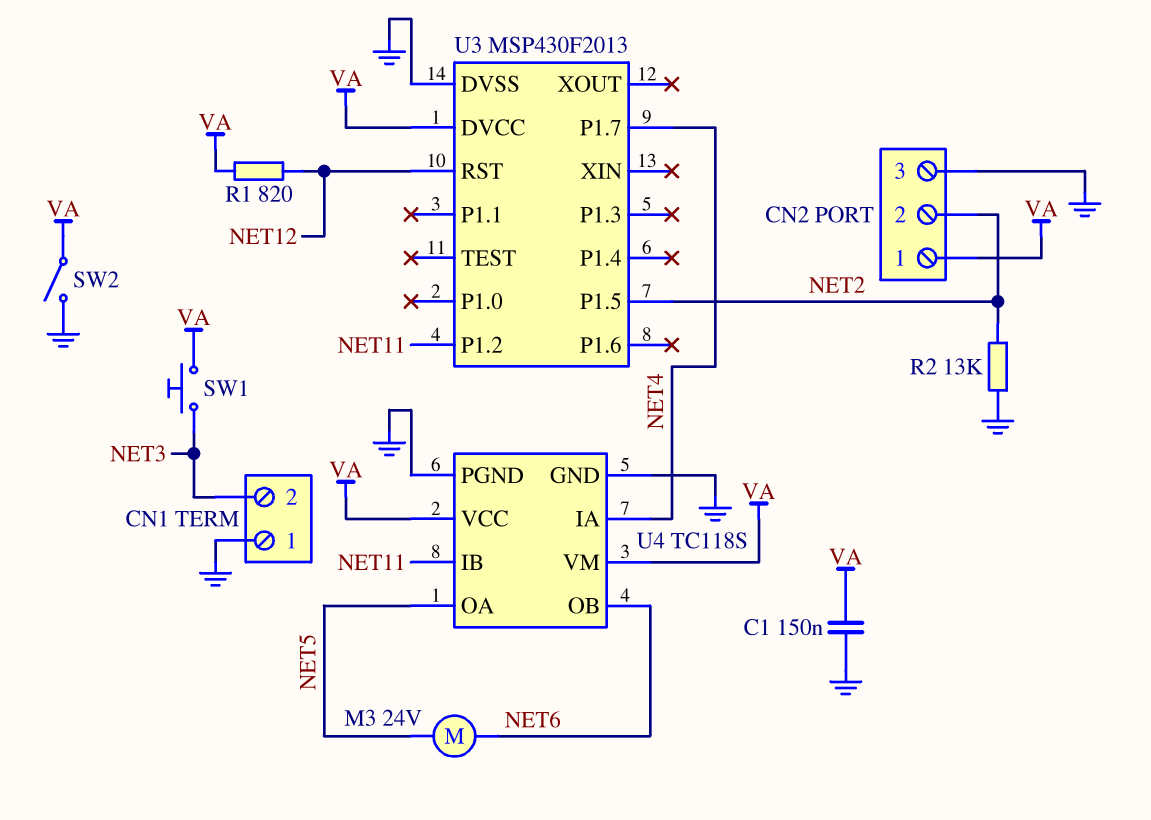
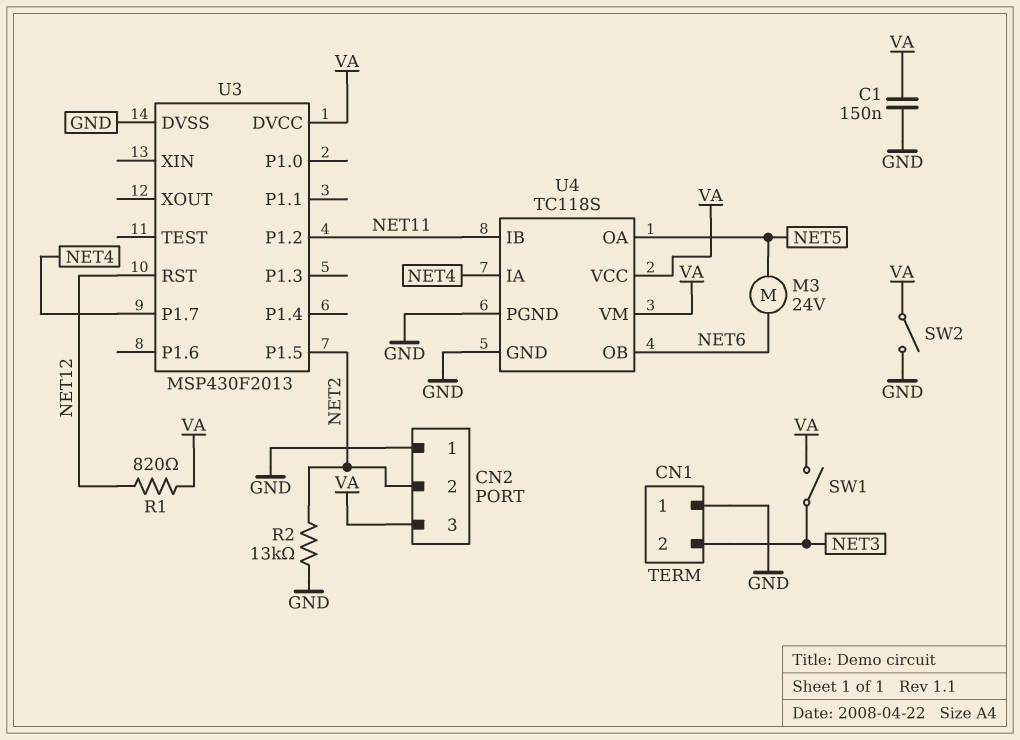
CN2 pin 1: VA -> GND
CN2 pin 3: GND -> VA
SW1: button (NET3, VA) -> switch (NET3, VA)

